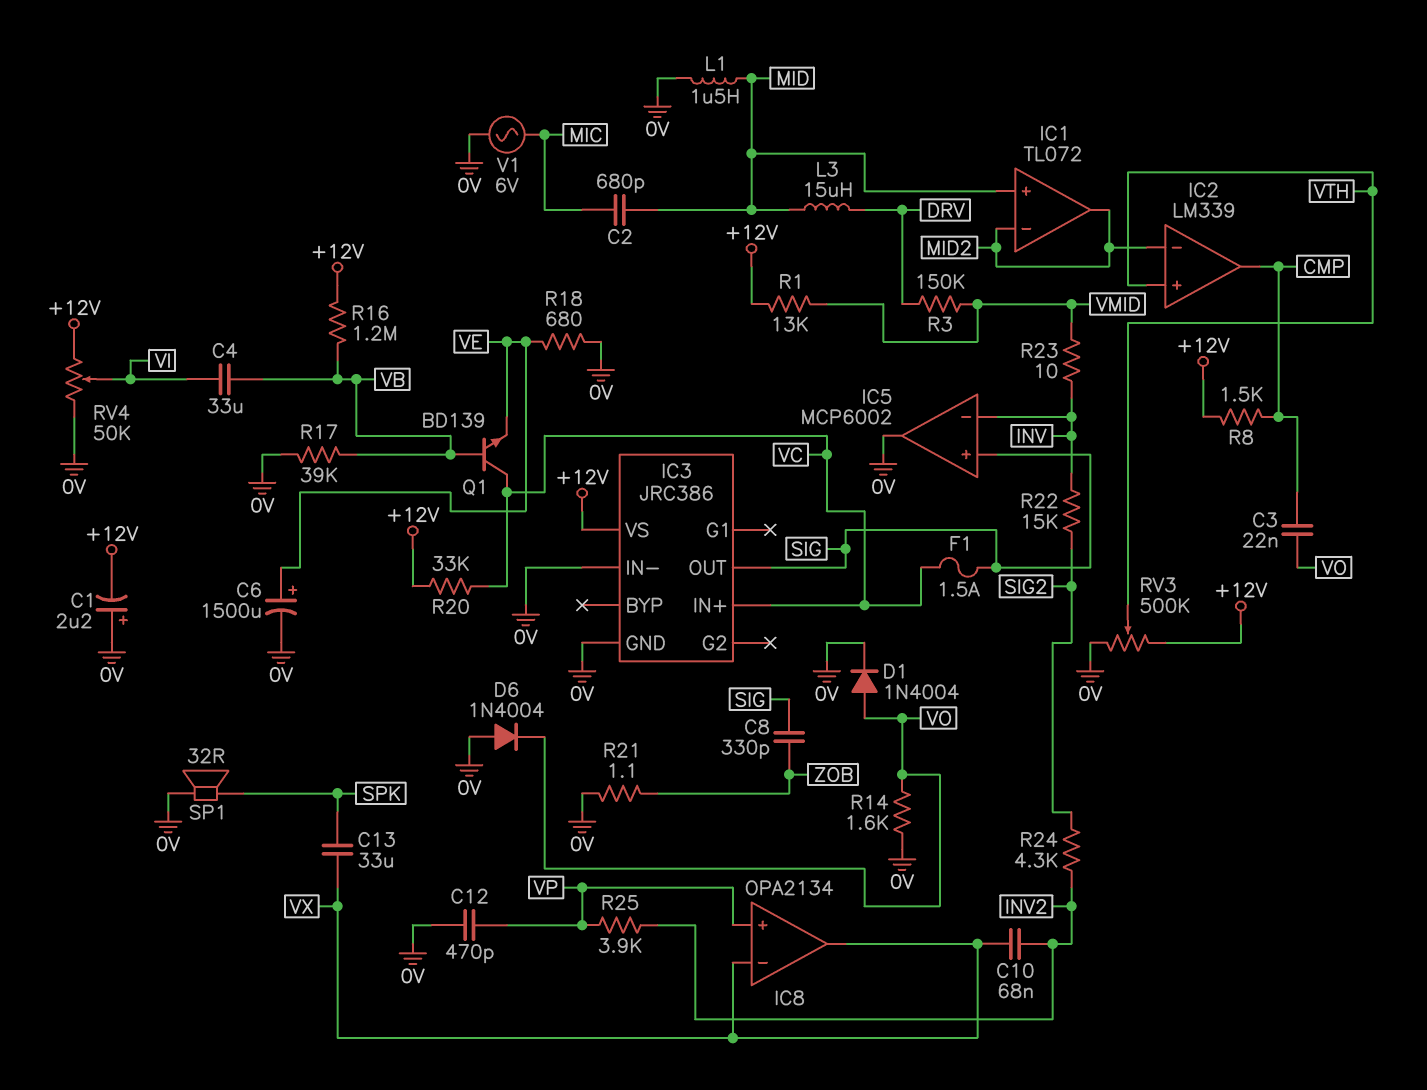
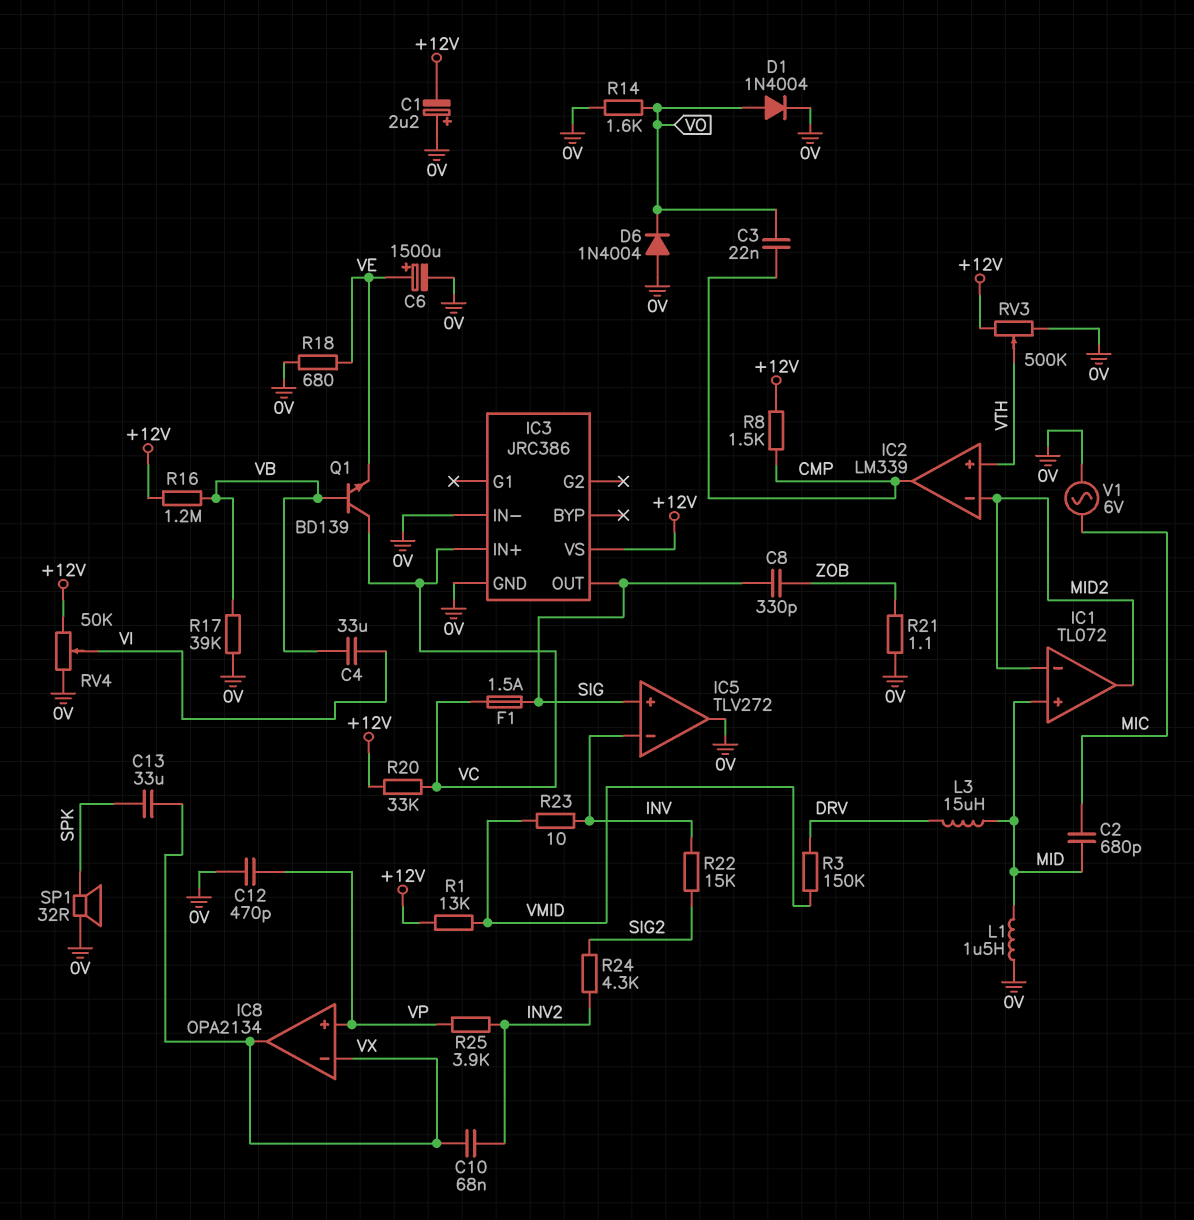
IC5: MCP6002 -> TLV272

